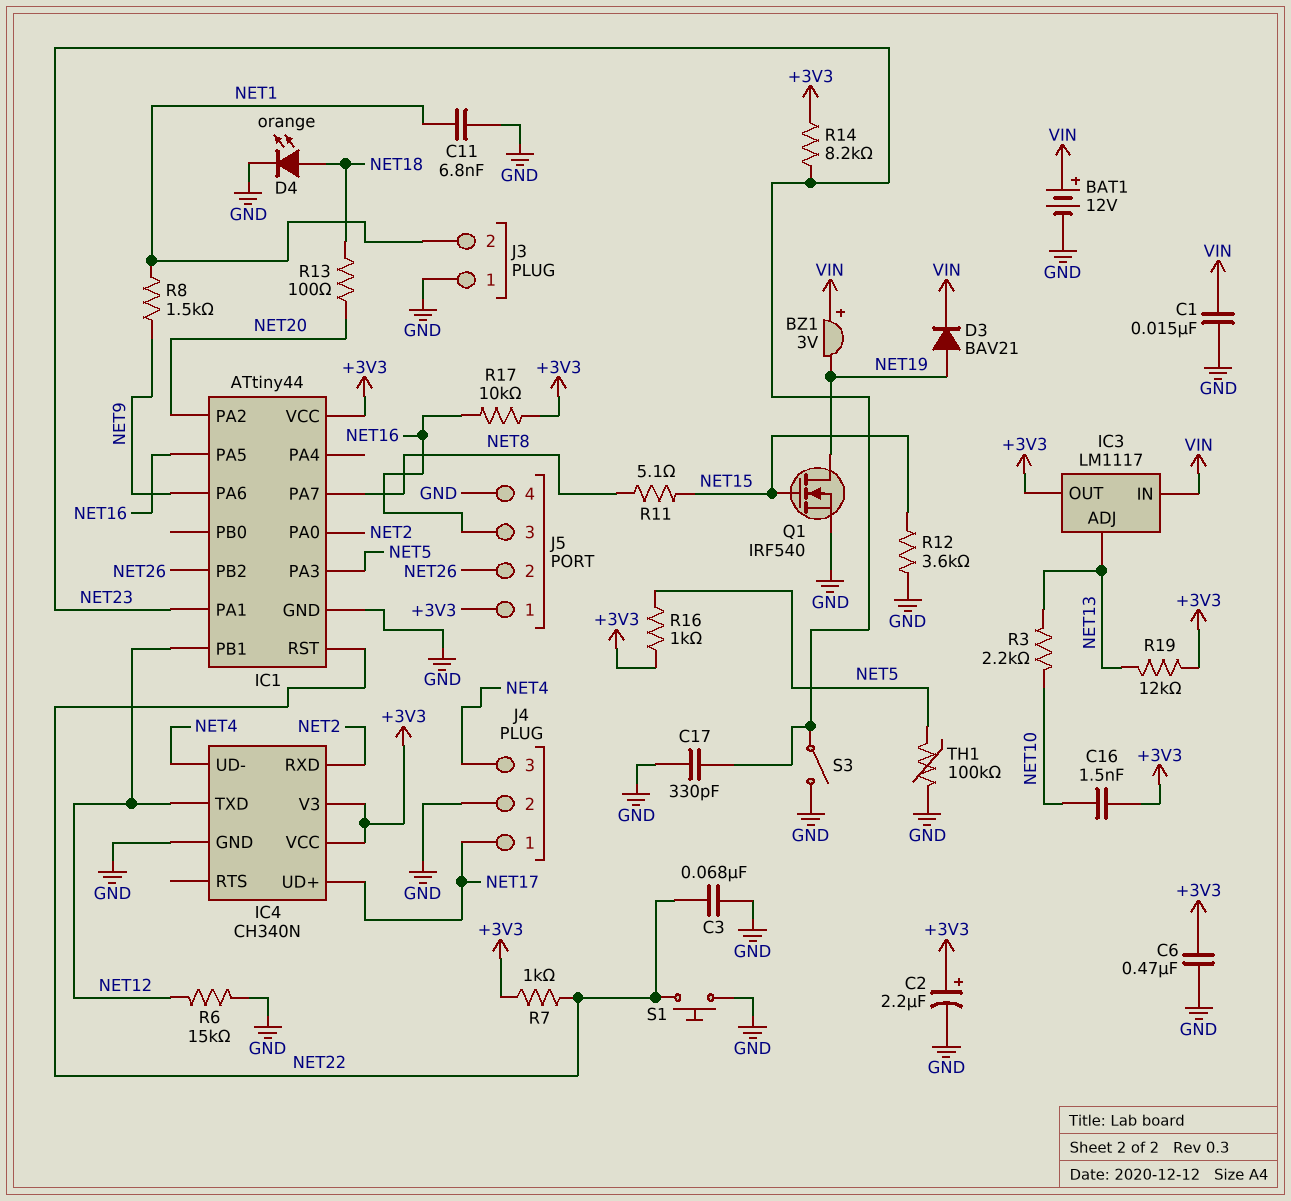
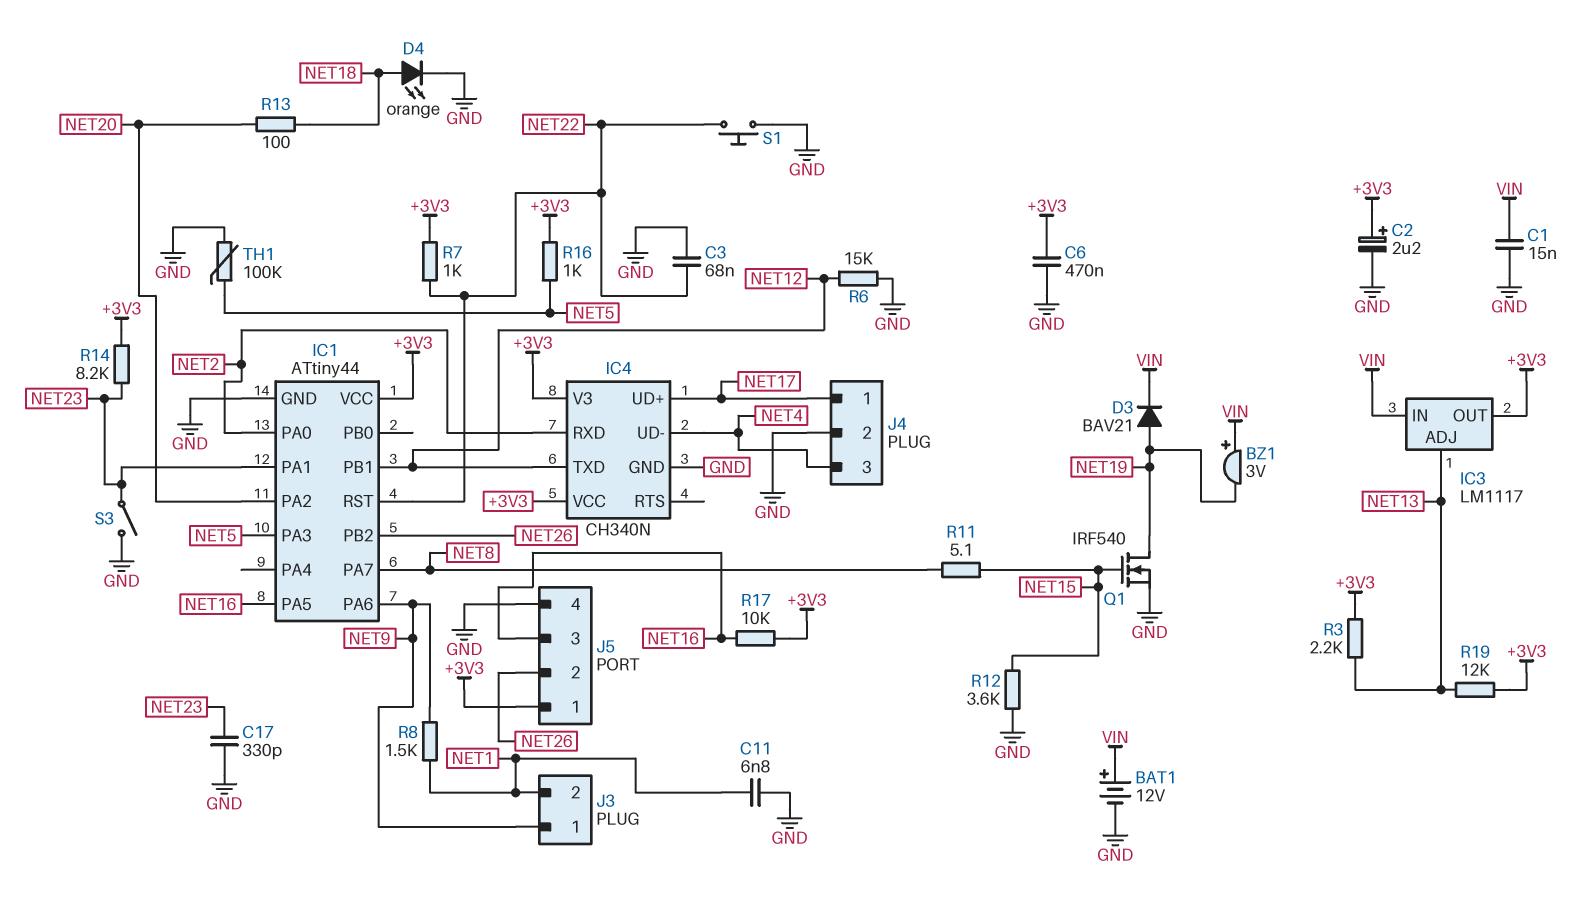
C16: 1.5nF (+3V3, NET10) -> none
J3 pin 1: GND -> NET9
R3: 2.2k (NET10, NET13) -> 2.2k (+3V3, NET13)

